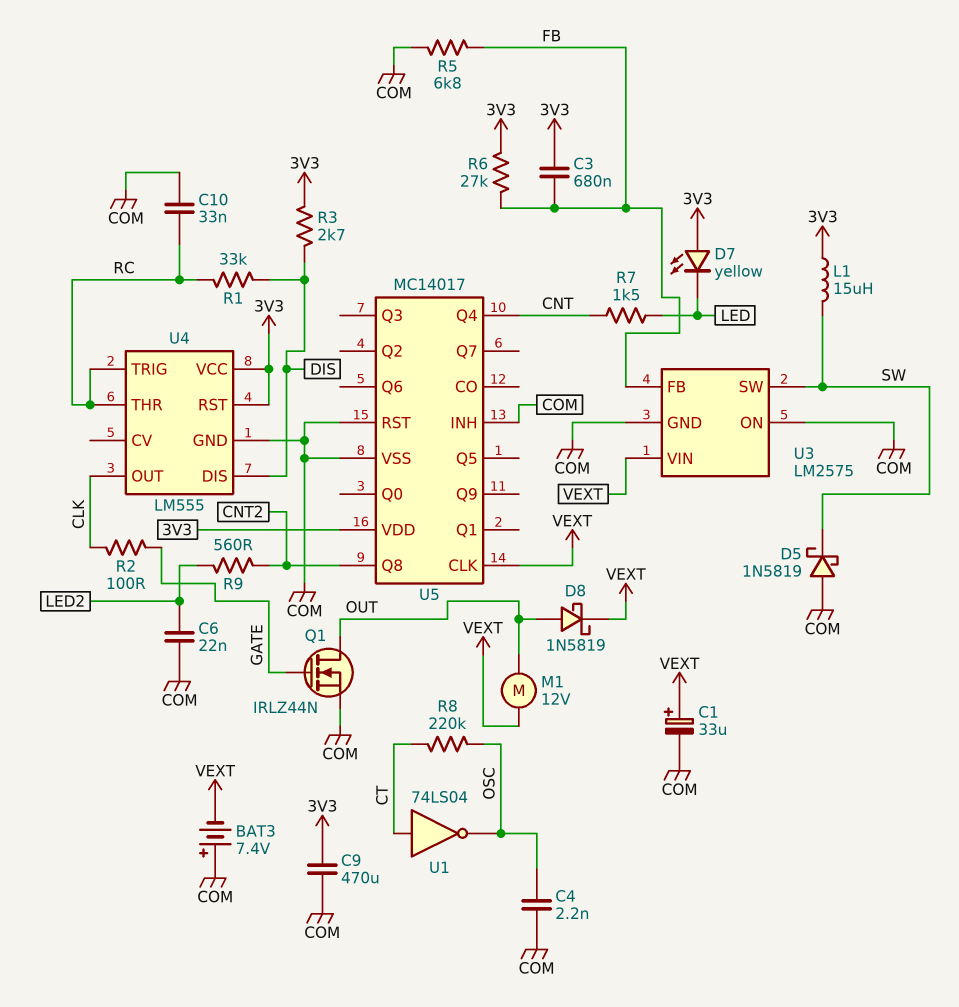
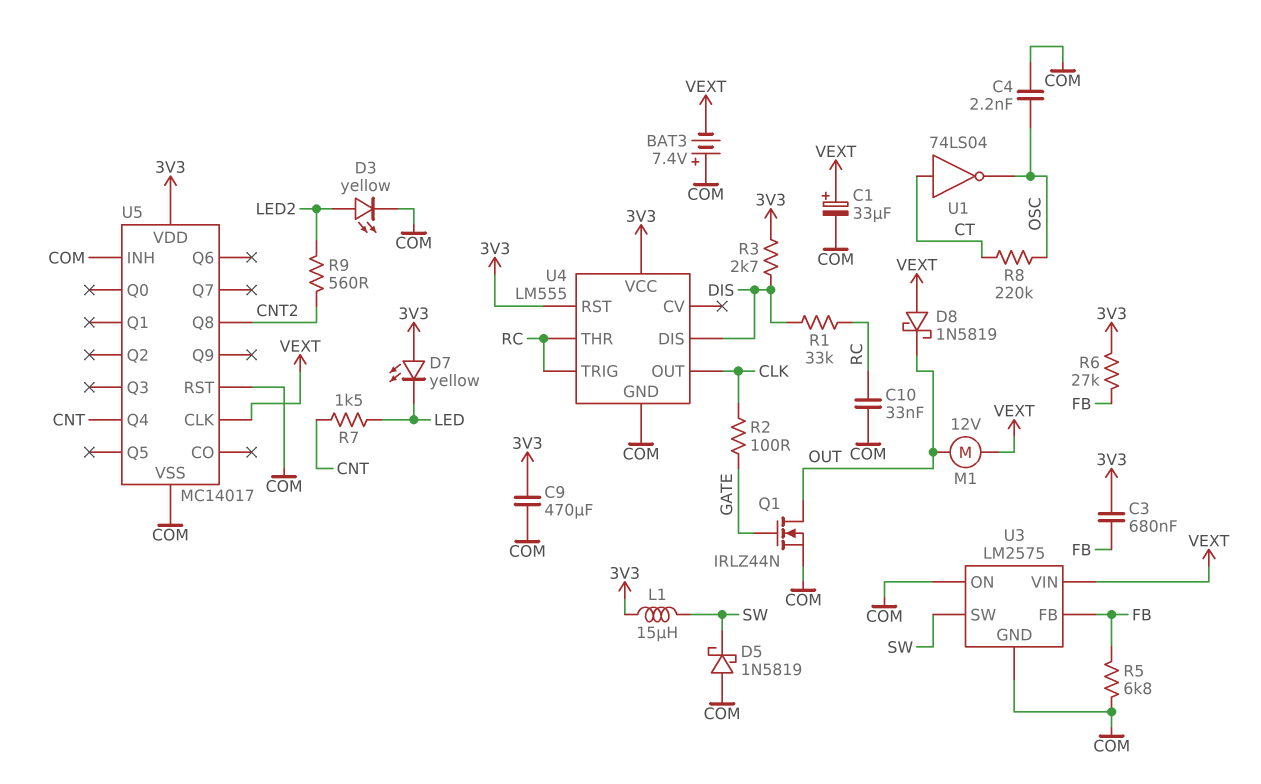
C6: 22nF (COM, LED2) -> none
D3: none -> LED yellow (A LED2, K COM)
D8: schottky 1N5819 (A OUT, K VEXT) -> schottky 1N5819 (A VEXT, K OUT)

